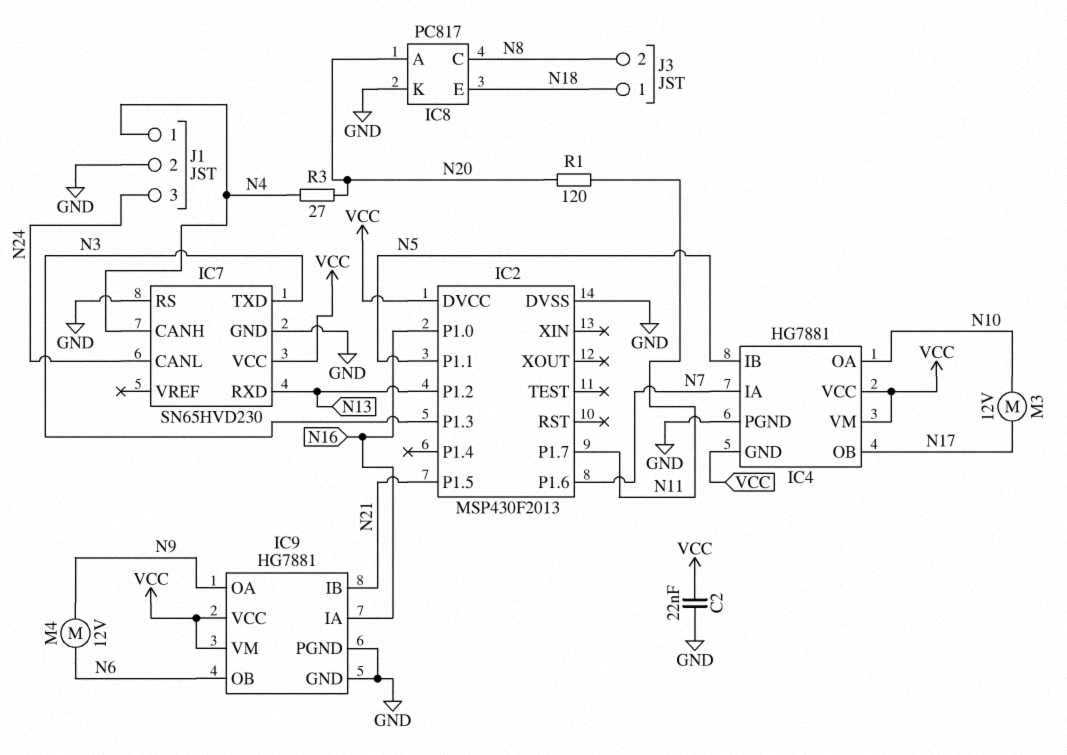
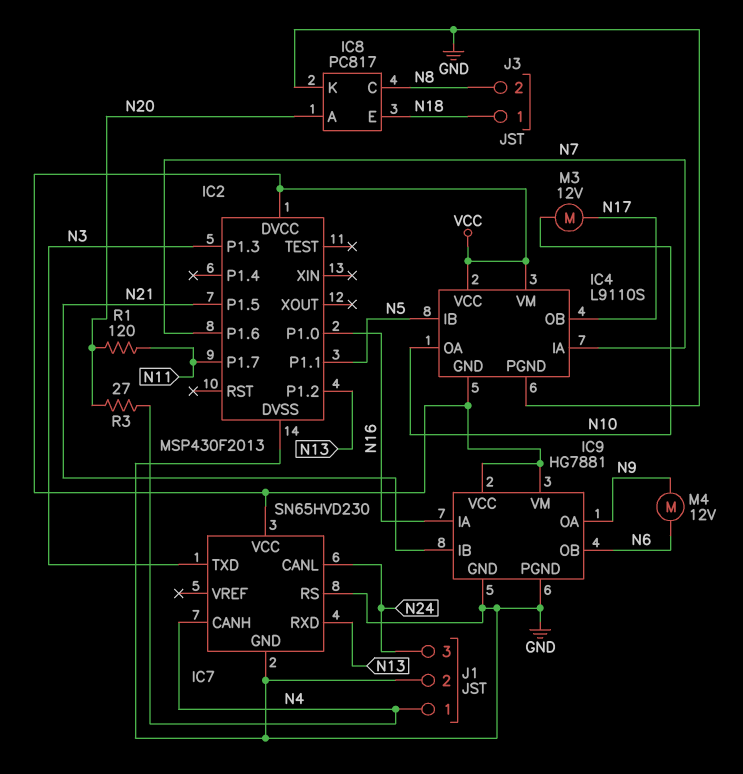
C2: 22nF (GND, VCC) -> none
IC4: HG7881 -> L9110S

